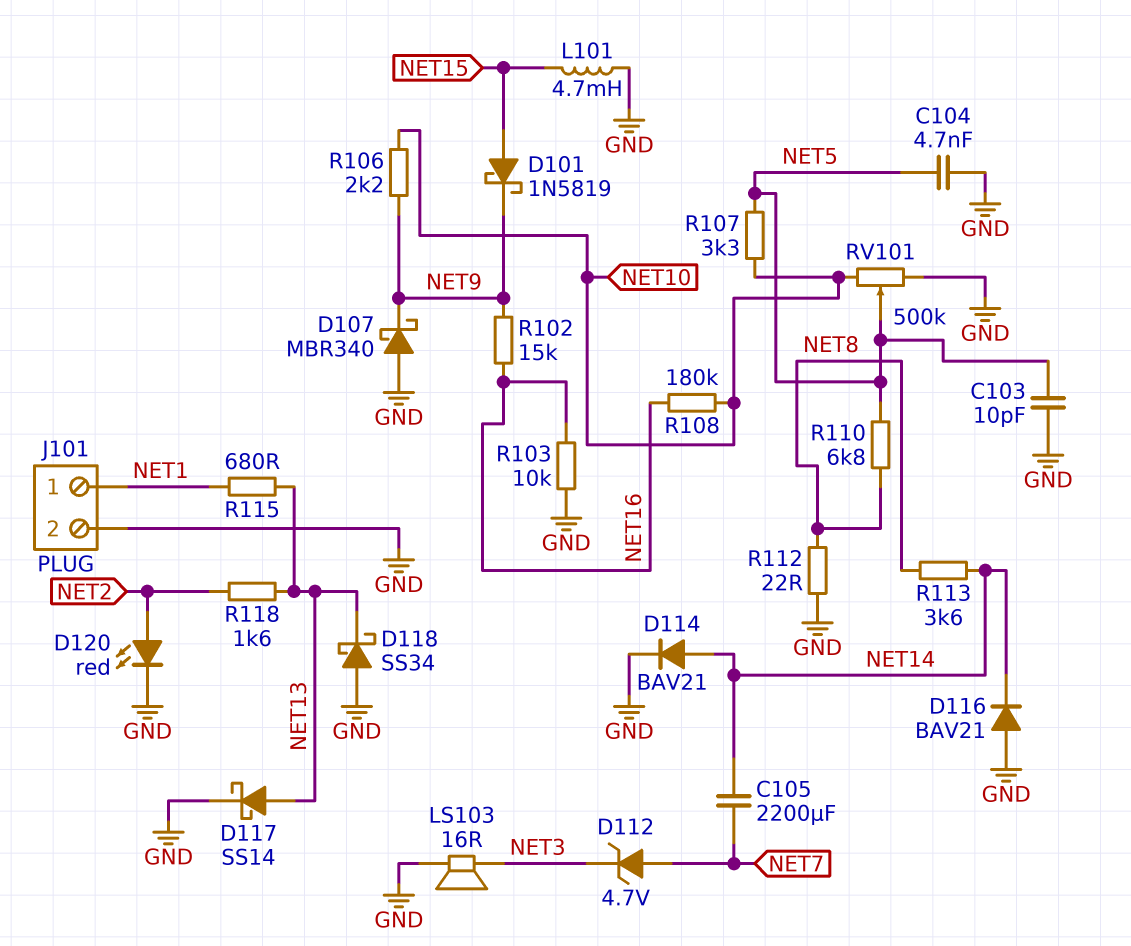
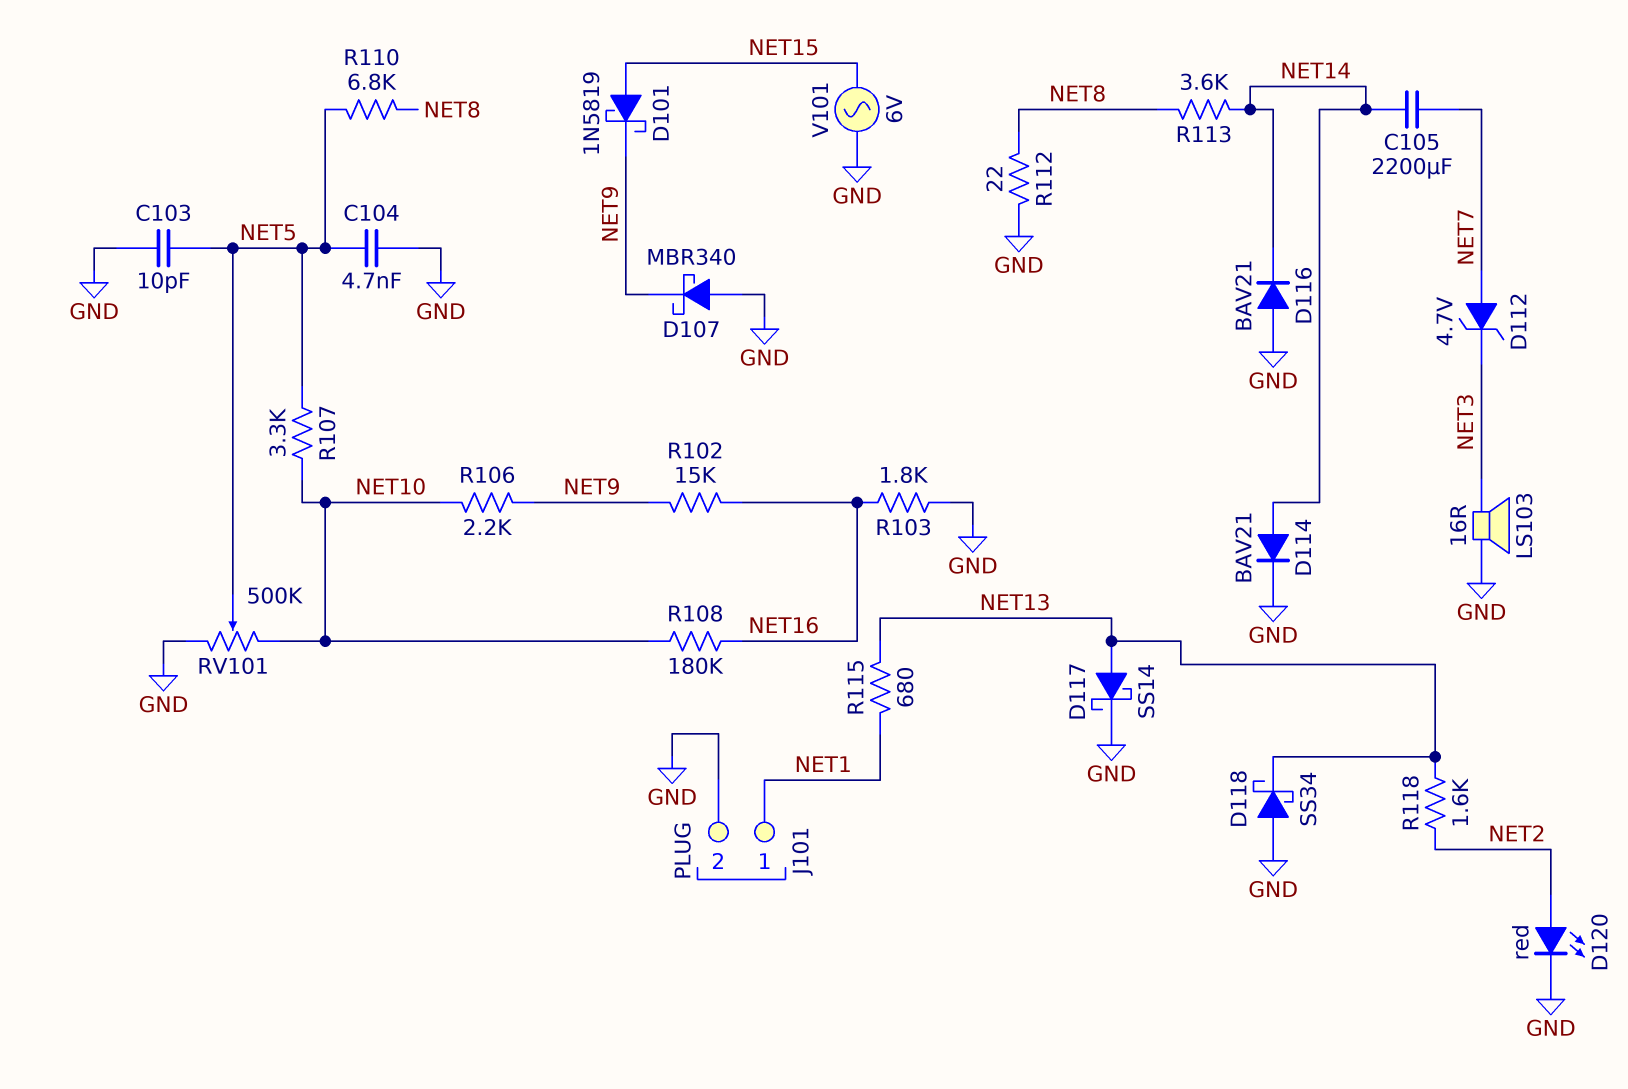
L101: 4.7mH (GND, NET15) -> none
R103: 10k (GND, NET16) -> 1.8k (GND, NET16)
V101: none -> AC 6V (GND, NET15)

